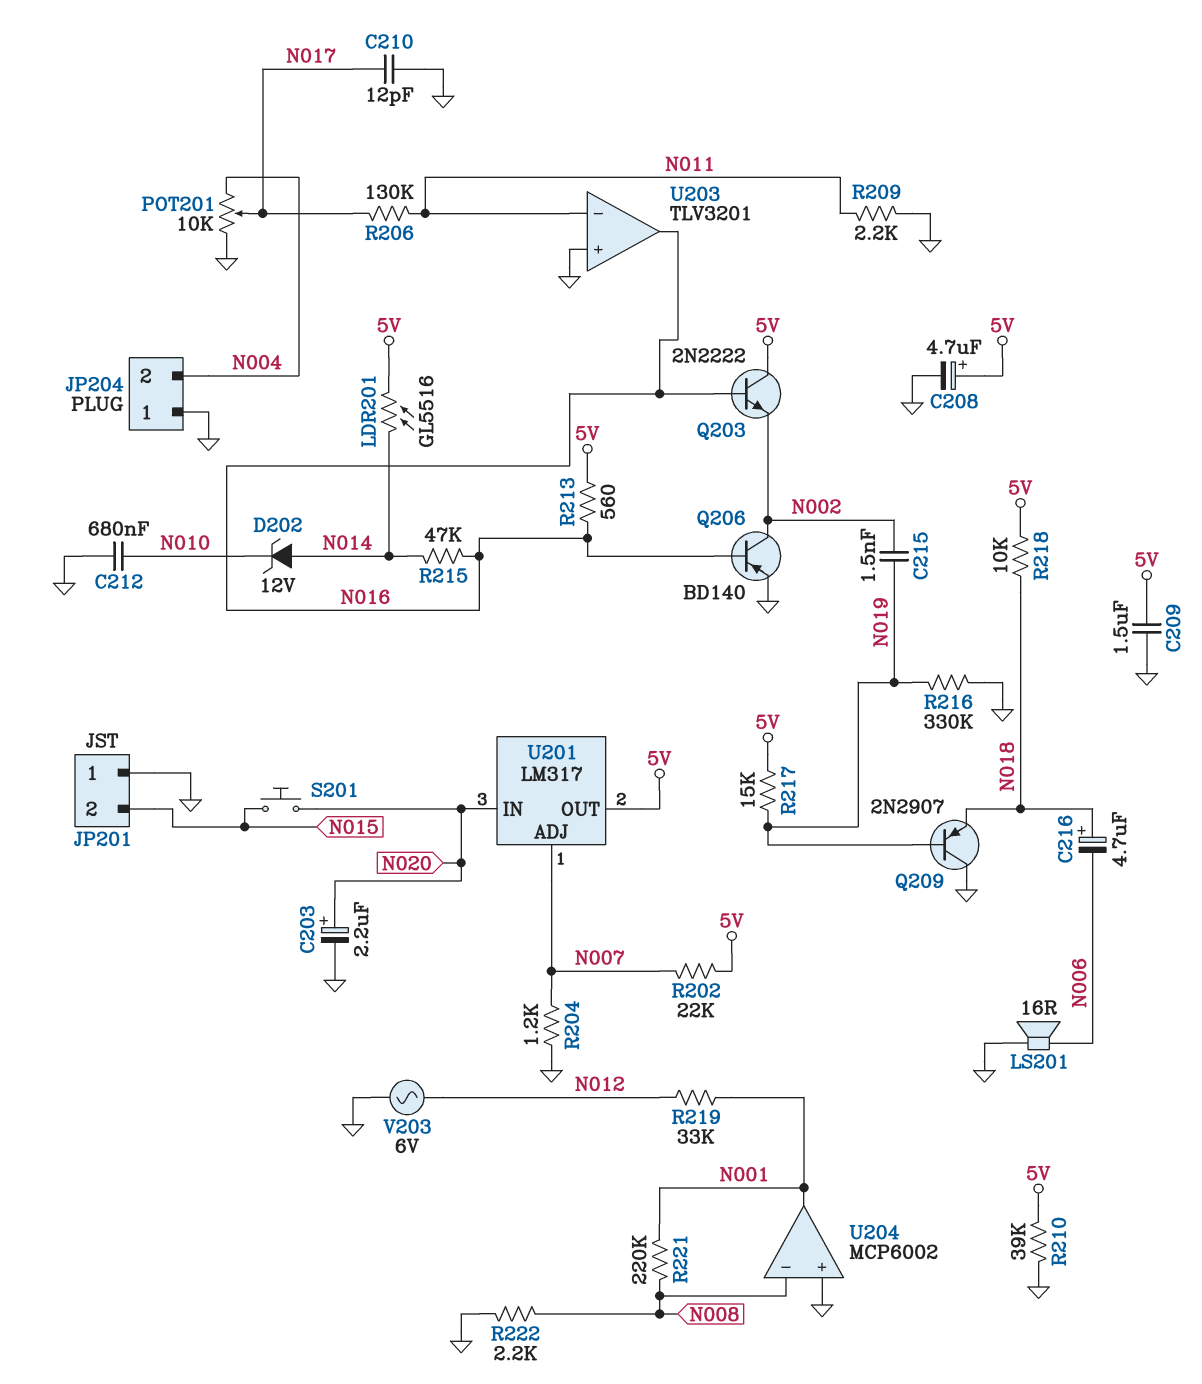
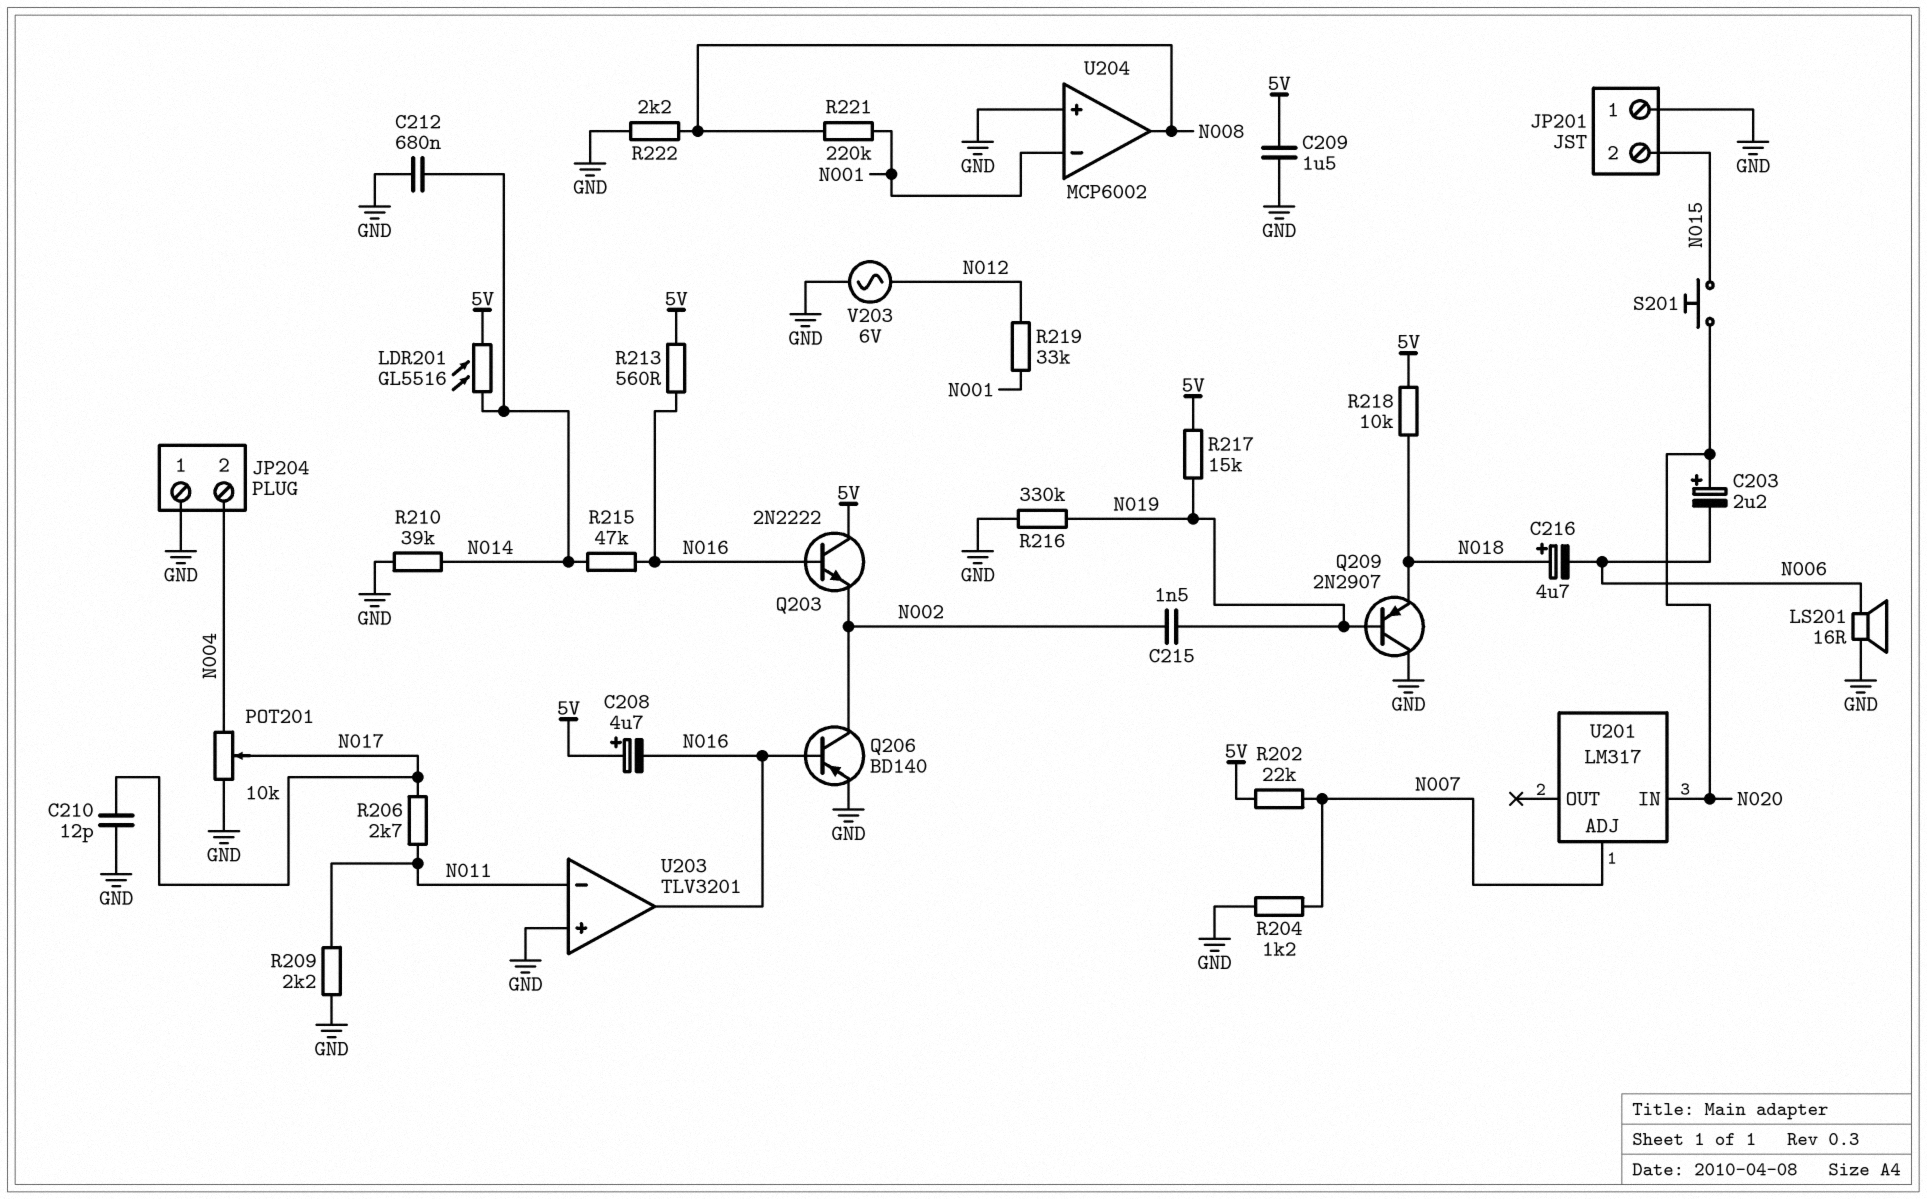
C203: 2.2uF (plus N020, minus GND) -> 2.2uF (plus N020, minus N006)
C208: 4.7uF (plus 5V, minus GND) -> 4.7uF (plus 5V, minus N016)
C212: 680nF (GND, N010) -> 680nF (GND, N014)
D202: zener 12V (A N014, K N010) -> none
R206: 130k (N011, N017) -> 2.7k (N011, N017)
R210: 39k (5V, GND) -> 39k (GND, N014)
U201 pin OUT: 5V -> none
U204 pin in-: N008 -> N001
U204 pin out: N001 -> N008

